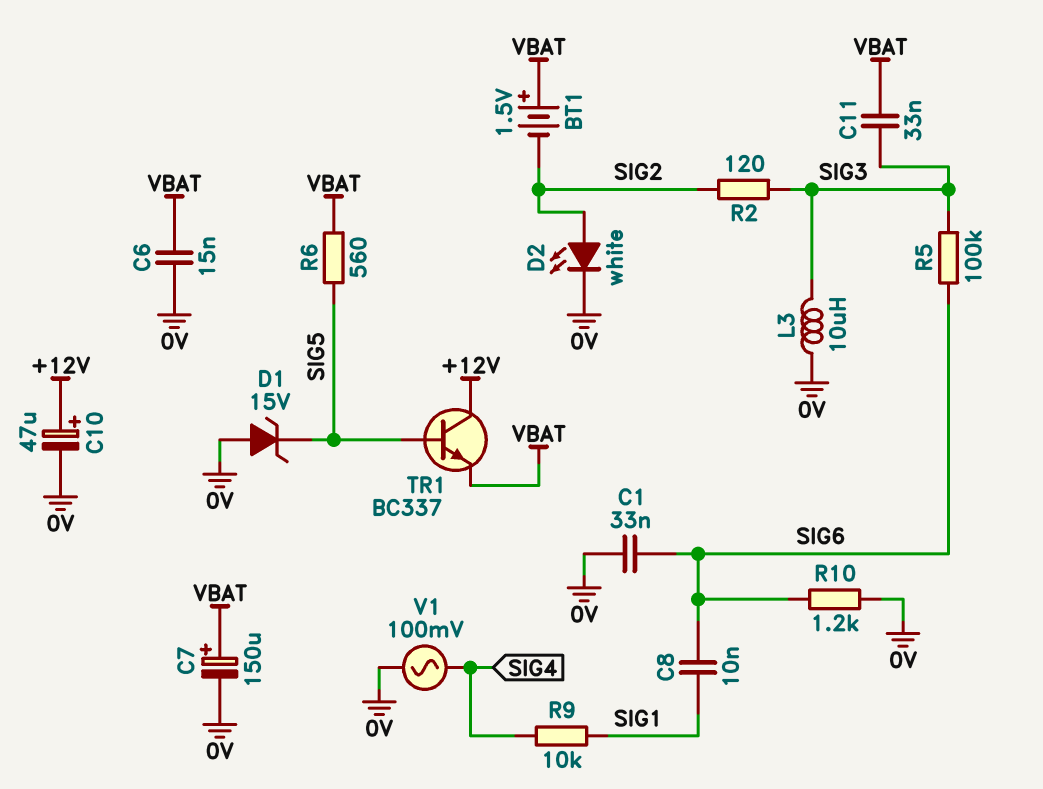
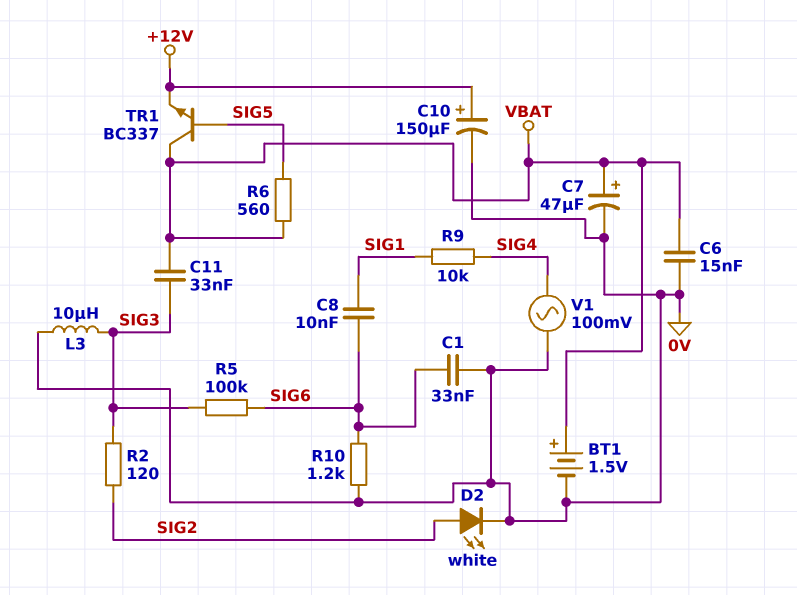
BT1: 1.5V (plus VBAT, minus SIG2) -> 1.5V (plus VBAT, minus 0V)
C7: 150uF (plus VBAT, minus 0V) -> 47uF (plus VBAT, minus 0V)
C10: 47uF (plus +12V, minus 0V) -> 150uF (plus +12V, minus 0V)
D1: zener 15V (A 0V, K SIG5) -> none
TR1: NPN BC337 (B SIG5, C +12V, E VBAT) -> NPN BC337 (B SIG5, C VBAT, E +12V)

